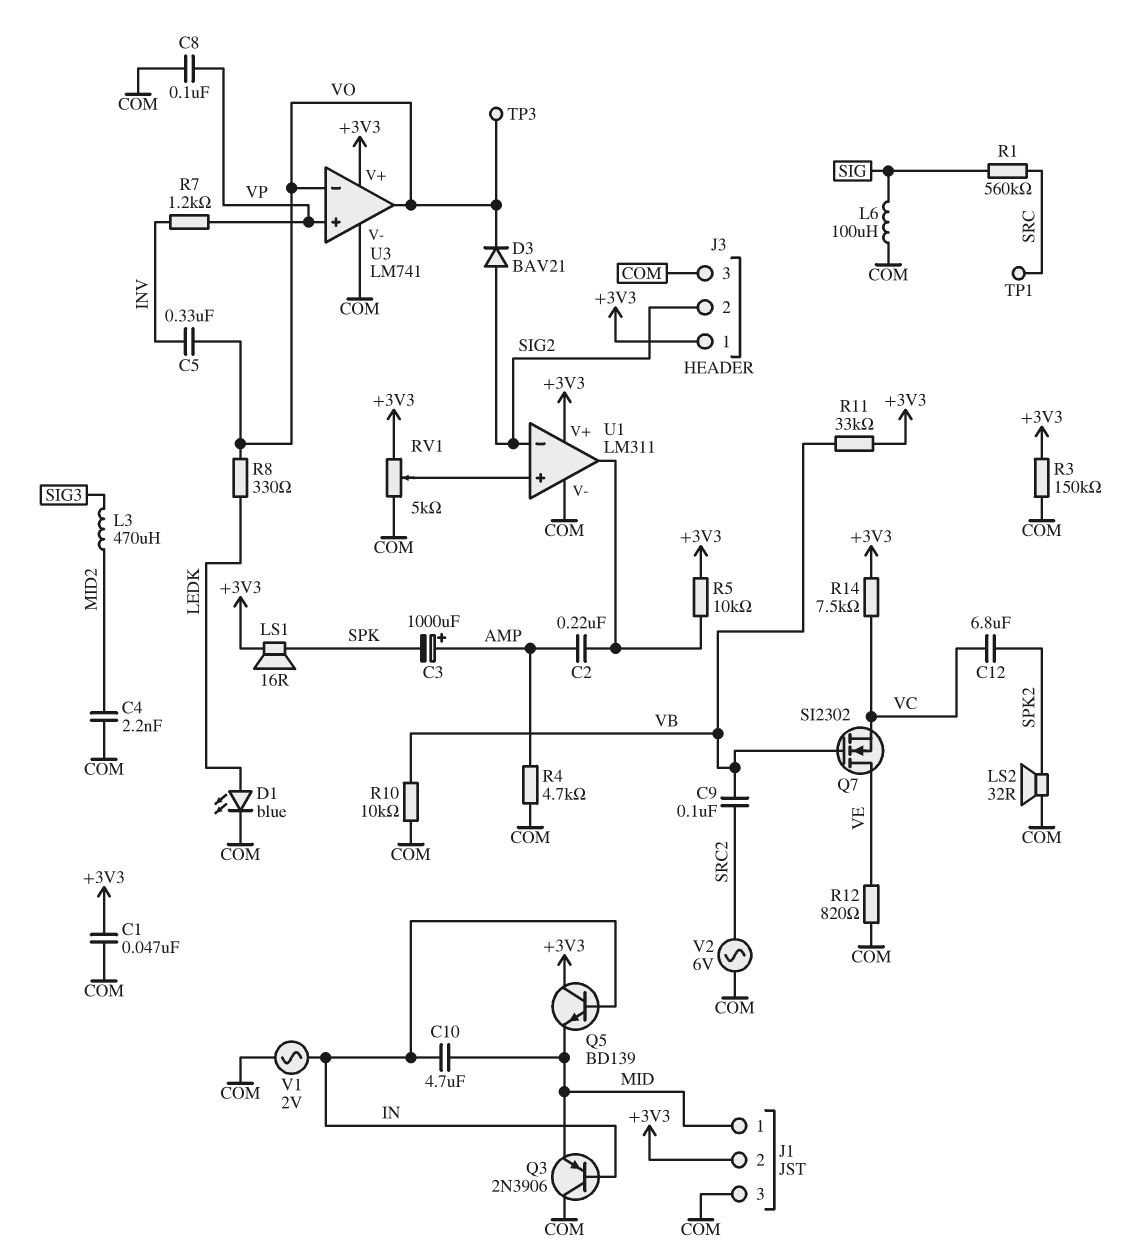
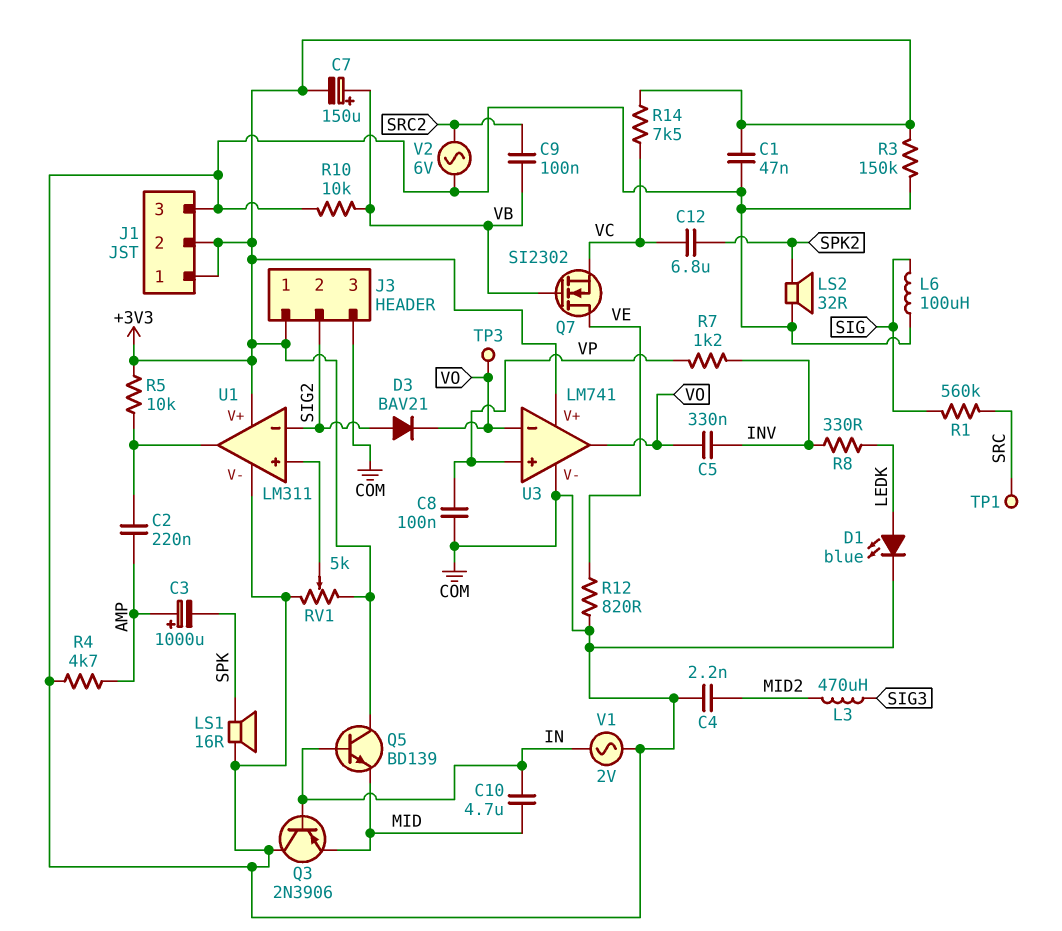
C7: none -> 150uF (plus VB, minus +3V3)
J1 pin 1: MID -> +3V3
LS1: speaker 16R (+3V3, SPK) -> speaker 16R (COM, SPK)
R8: 330 (LEDK, VO) -> 330 (INV, LEDK)
R11: 33k (+3V3, VB) -> none

